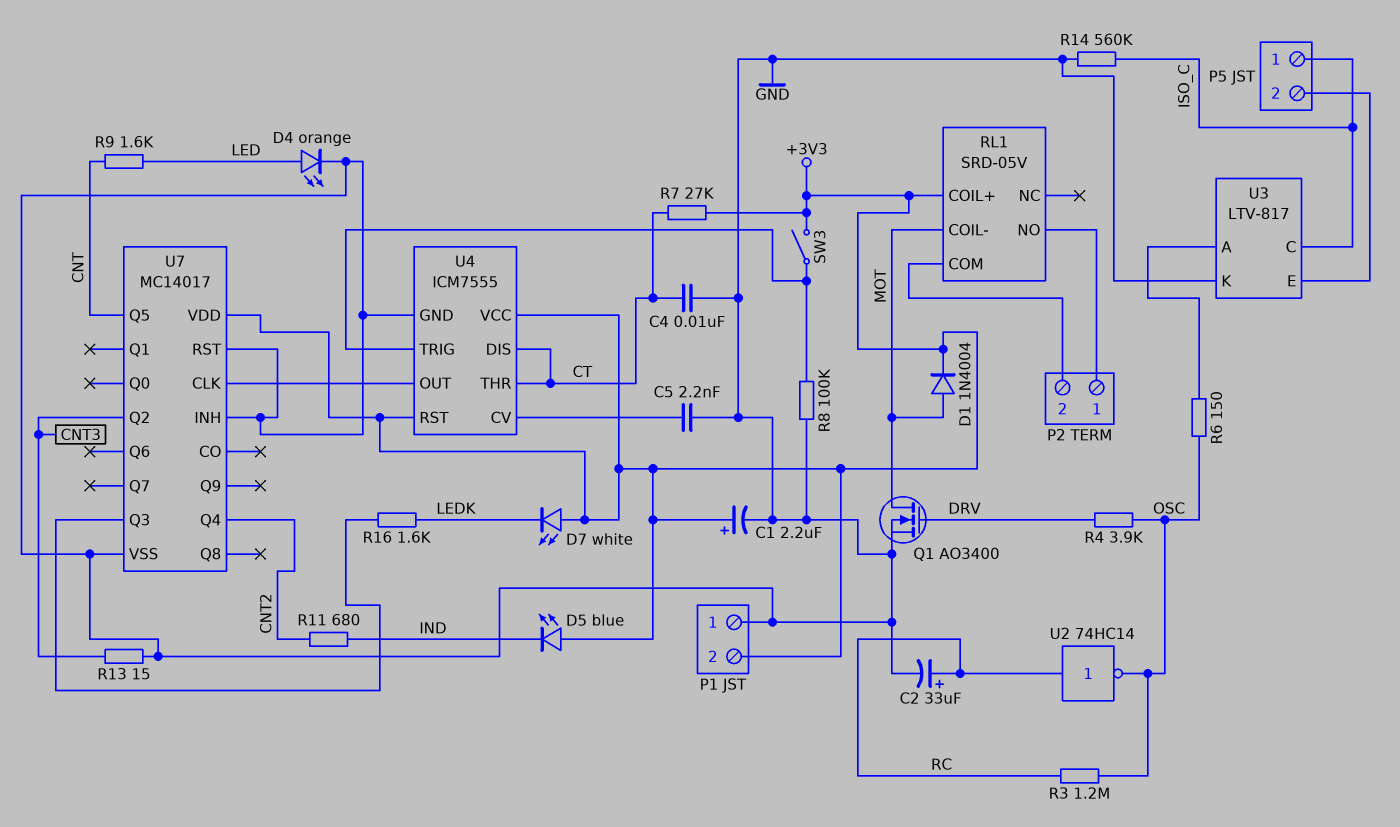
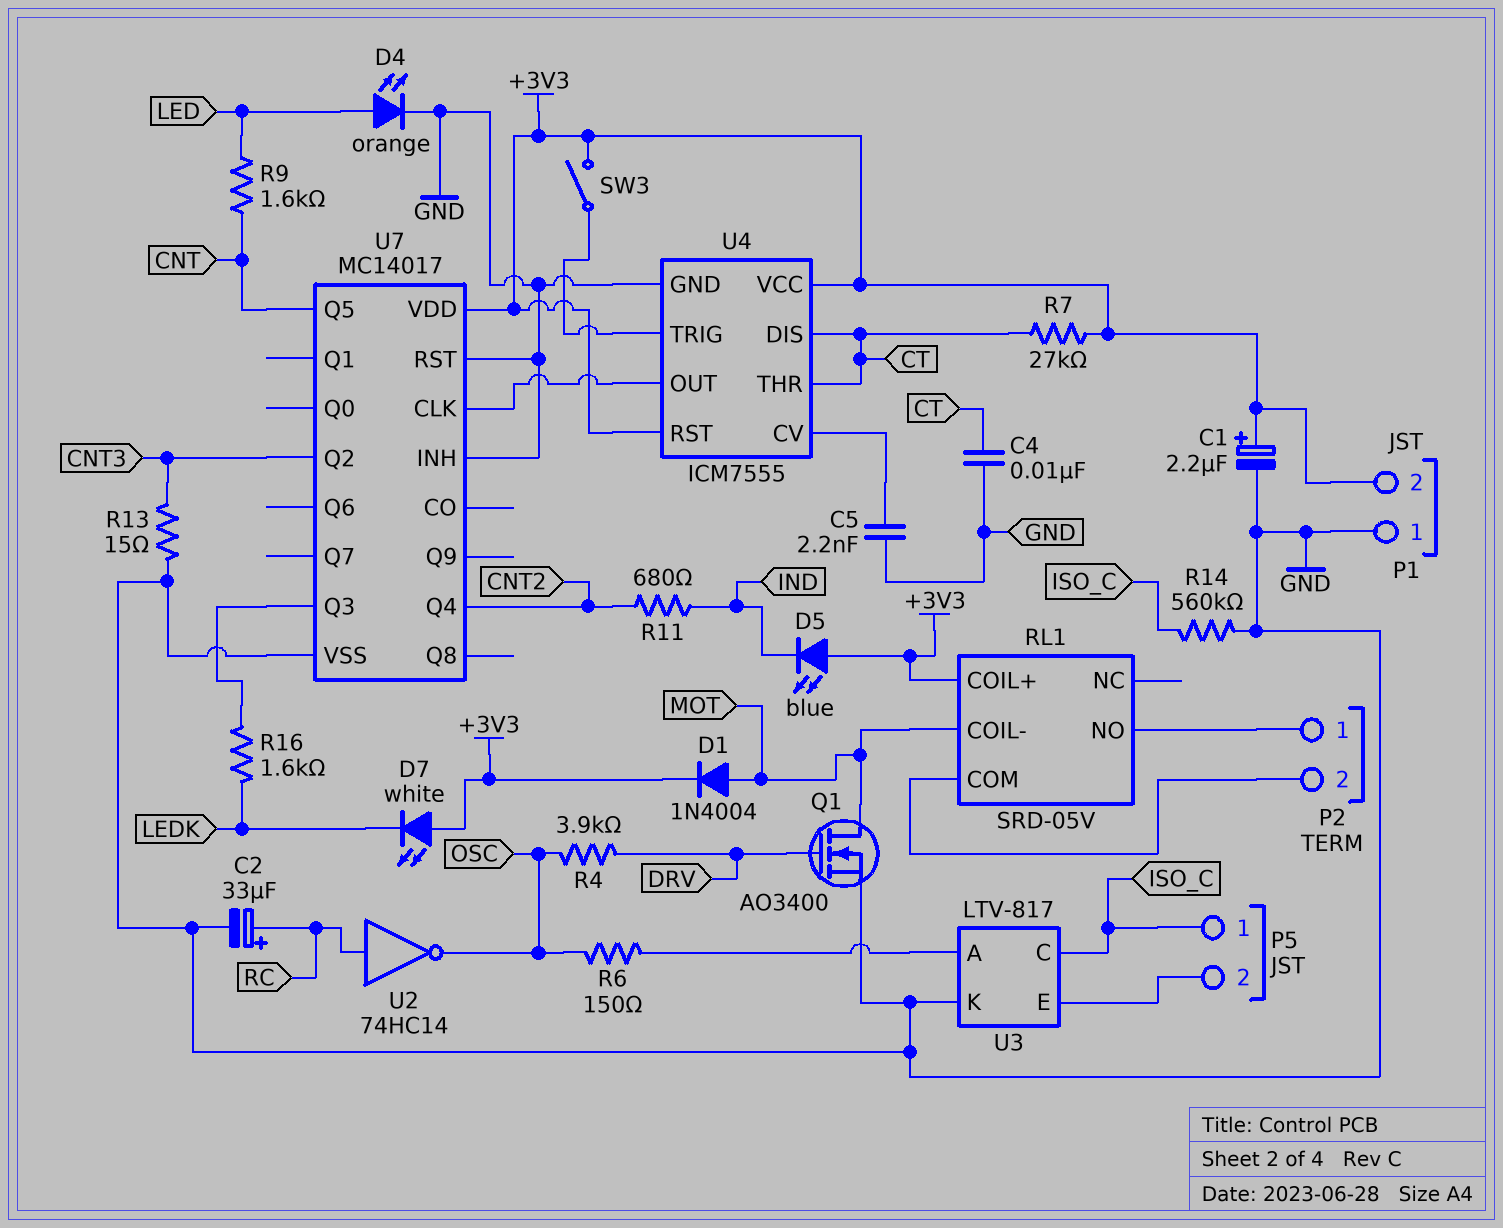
R3: 1.2M (OSC, RC) -> none
R8: 100k (GND, U4/TRIG) -> none

